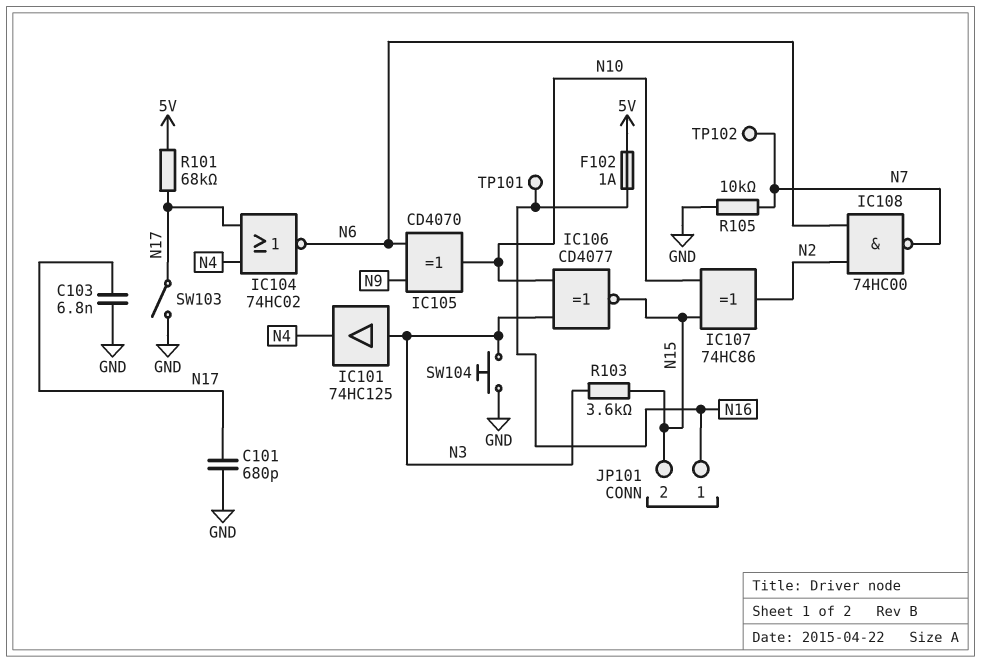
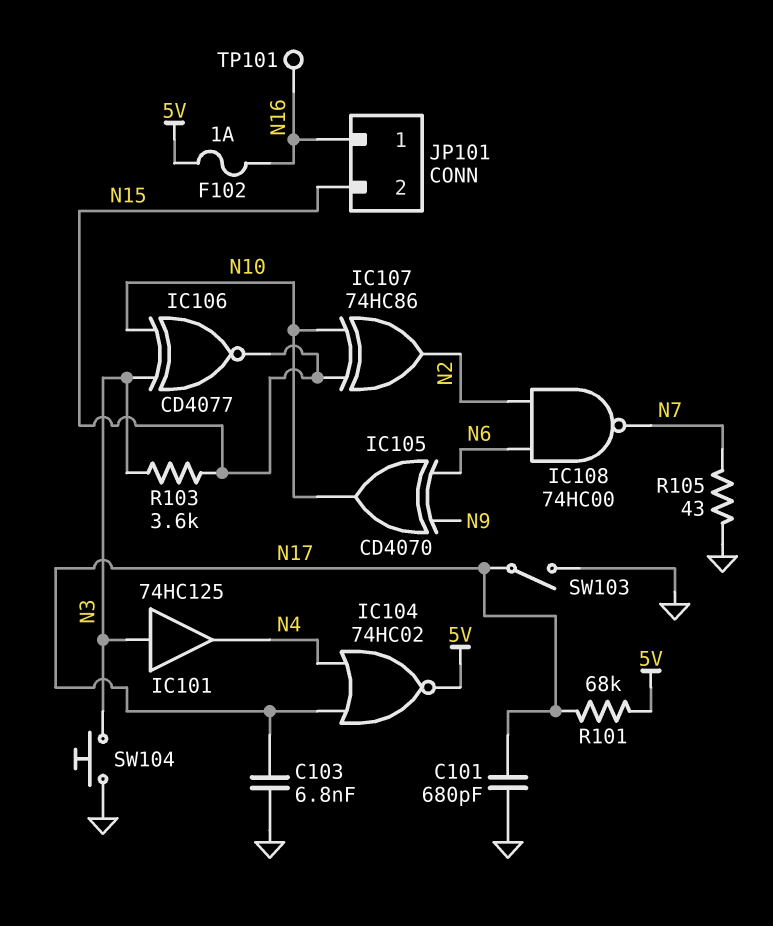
IC104: NOR 74HC02 (in N4, in N17, out N6) -> NOR 74HC02 (in N4, in N17, out 5V)
R105: 10k (GND, N7) -> 43 (GND, N7)
TP102: test point (N7) -> none

